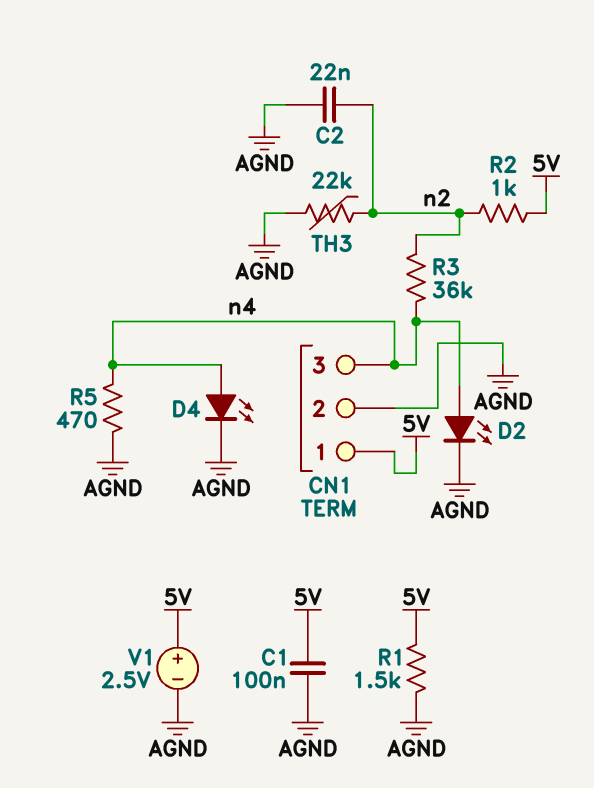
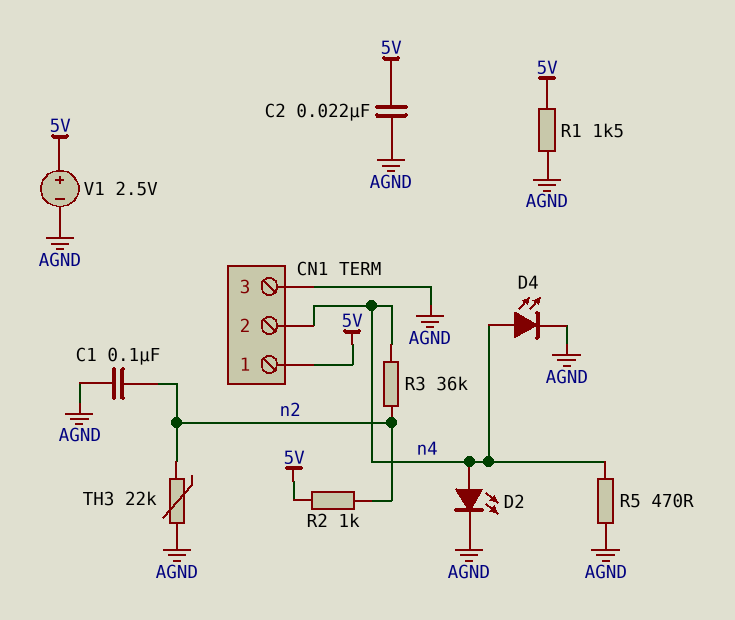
C1: 100nF (5V, AGND) -> 100nF (AGND, n2)
C2: 22nF (AGND, n2) -> 22nF (5V, AGND)
CN1 pin 2: AGND -> n4
CN1 pin 3: n4 -> AGND

